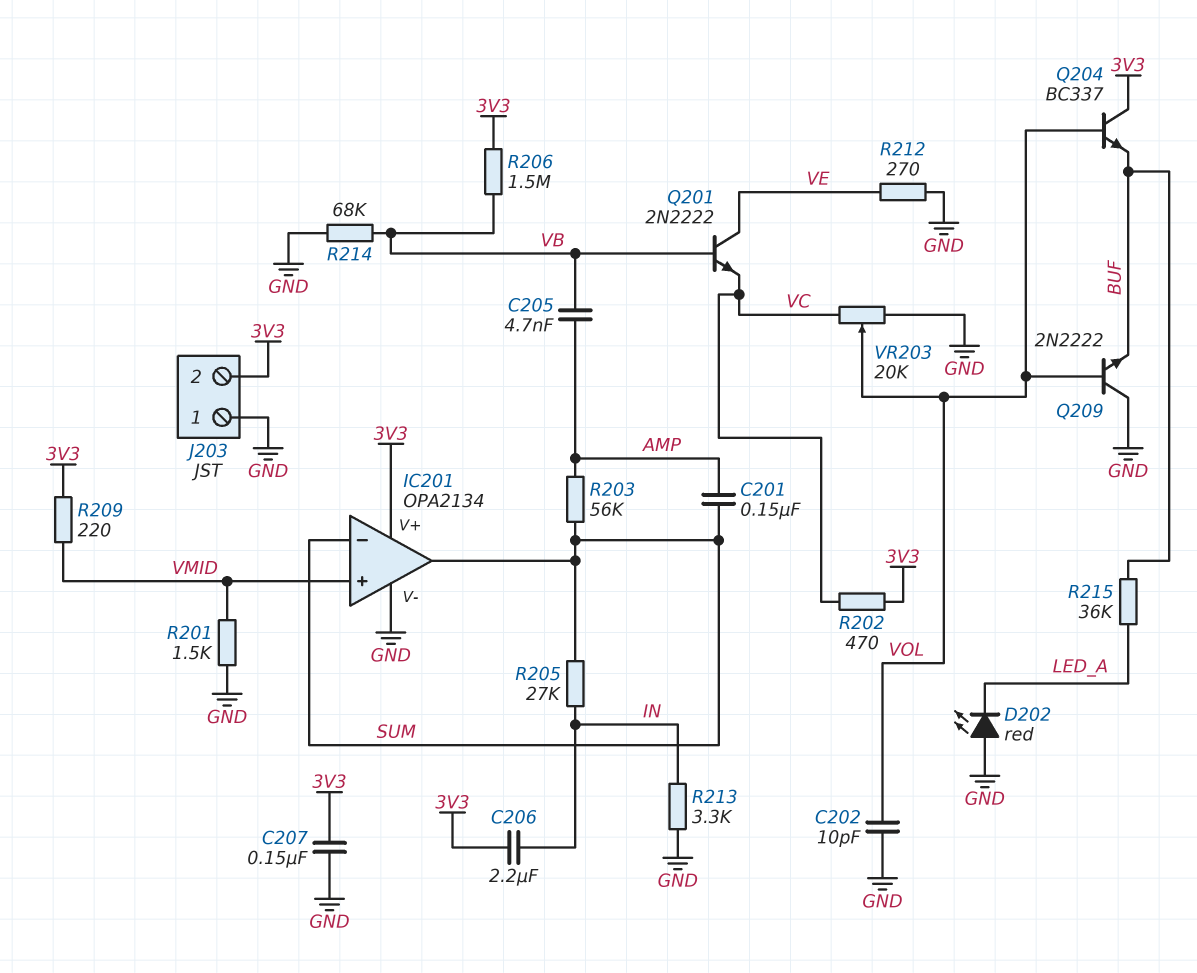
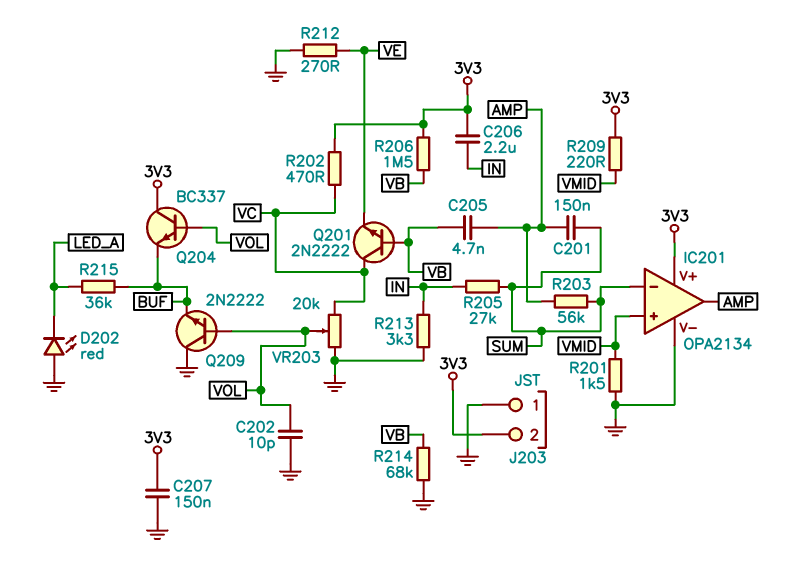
IC201 pin out: SUM -> AMP
Q201: NPN 2N2222 (B VB, C VE, E VC) -> NPN 2N2222 (B VB, C VC, E VE)

